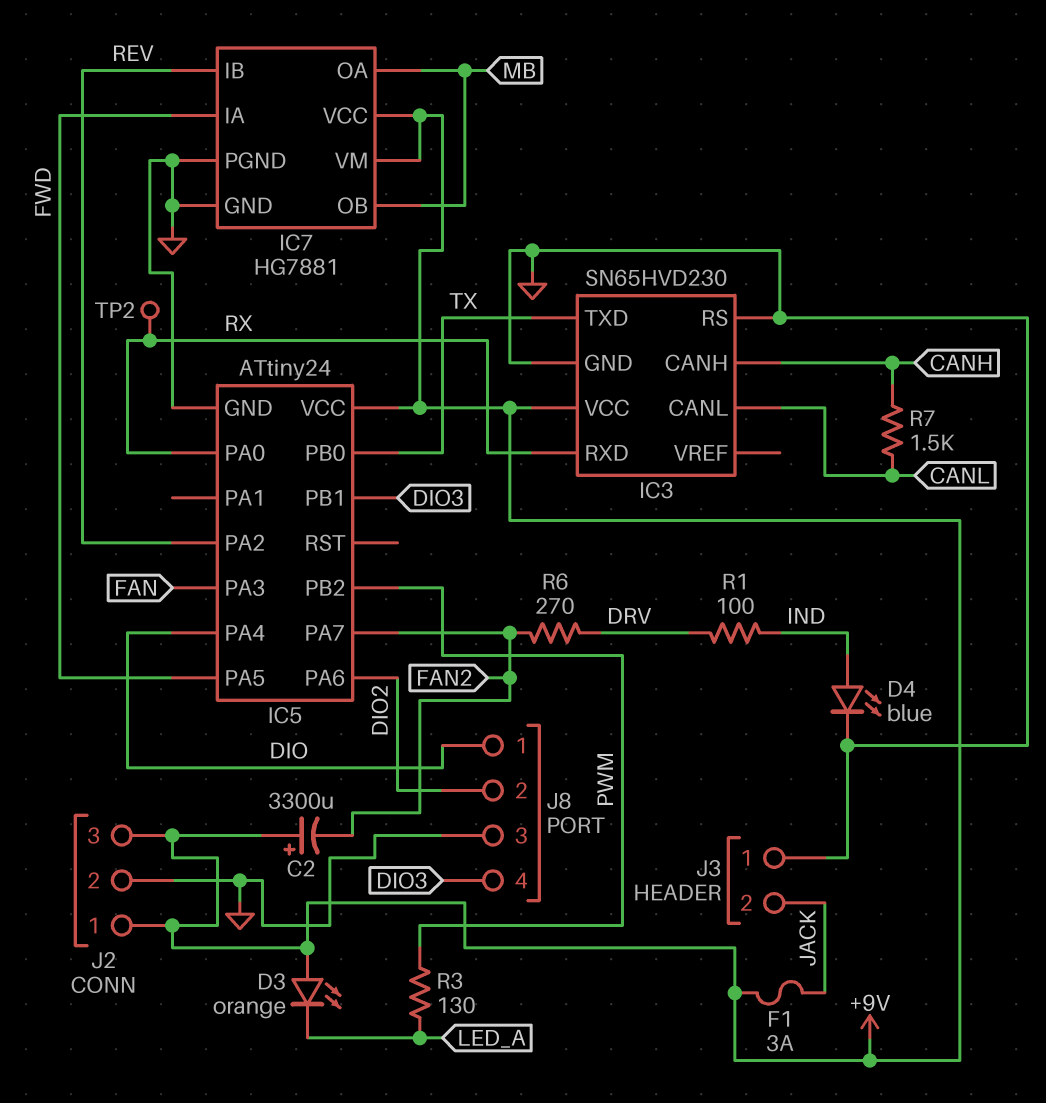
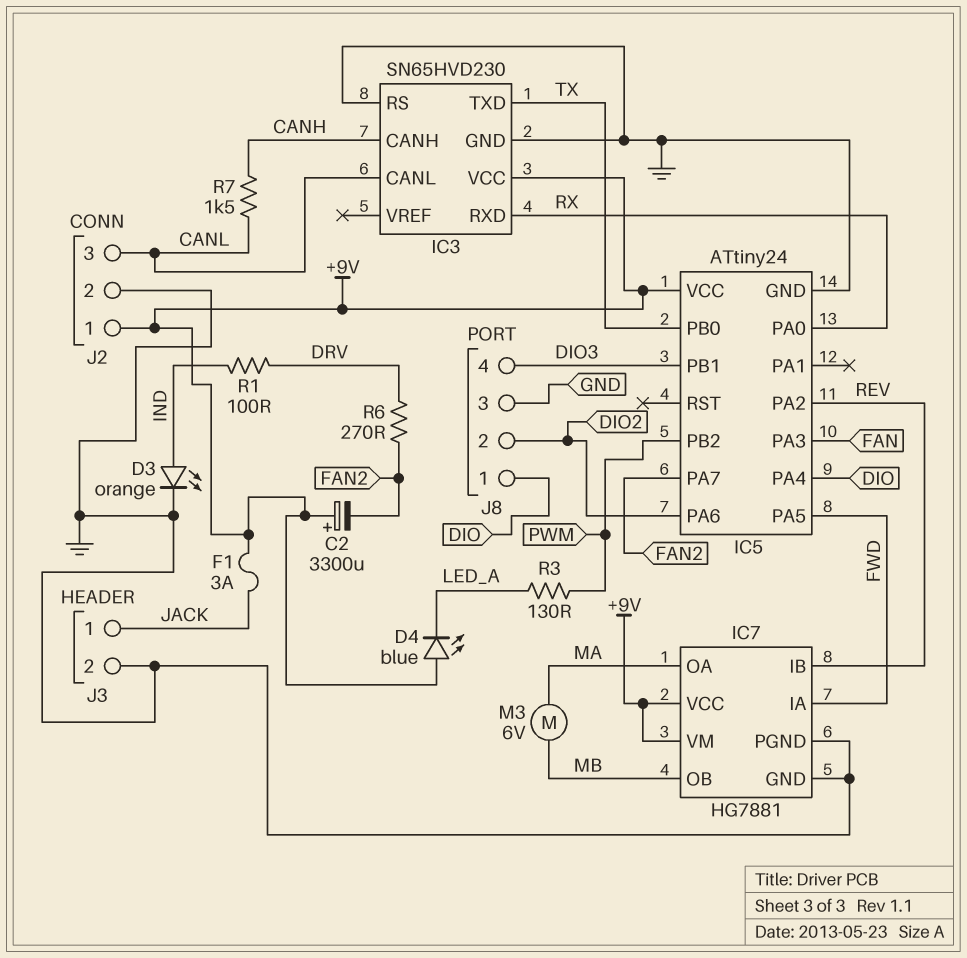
D3: LED orange (A +9V, K LED_A) -> LED orange (A IND, K GND)
D4: LED blue (A IND, K GND) -> LED blue (A +9V, K LED_A)
IC7 pin OA: MB -> MA
J2 pin 3: +9V -> CANL
J3 pin 1: GND -> JACK
J3 pin 2: JACK -> GND
M3: none -> motor 6V (MA, MB)
TP2: test point (RX) -> none

